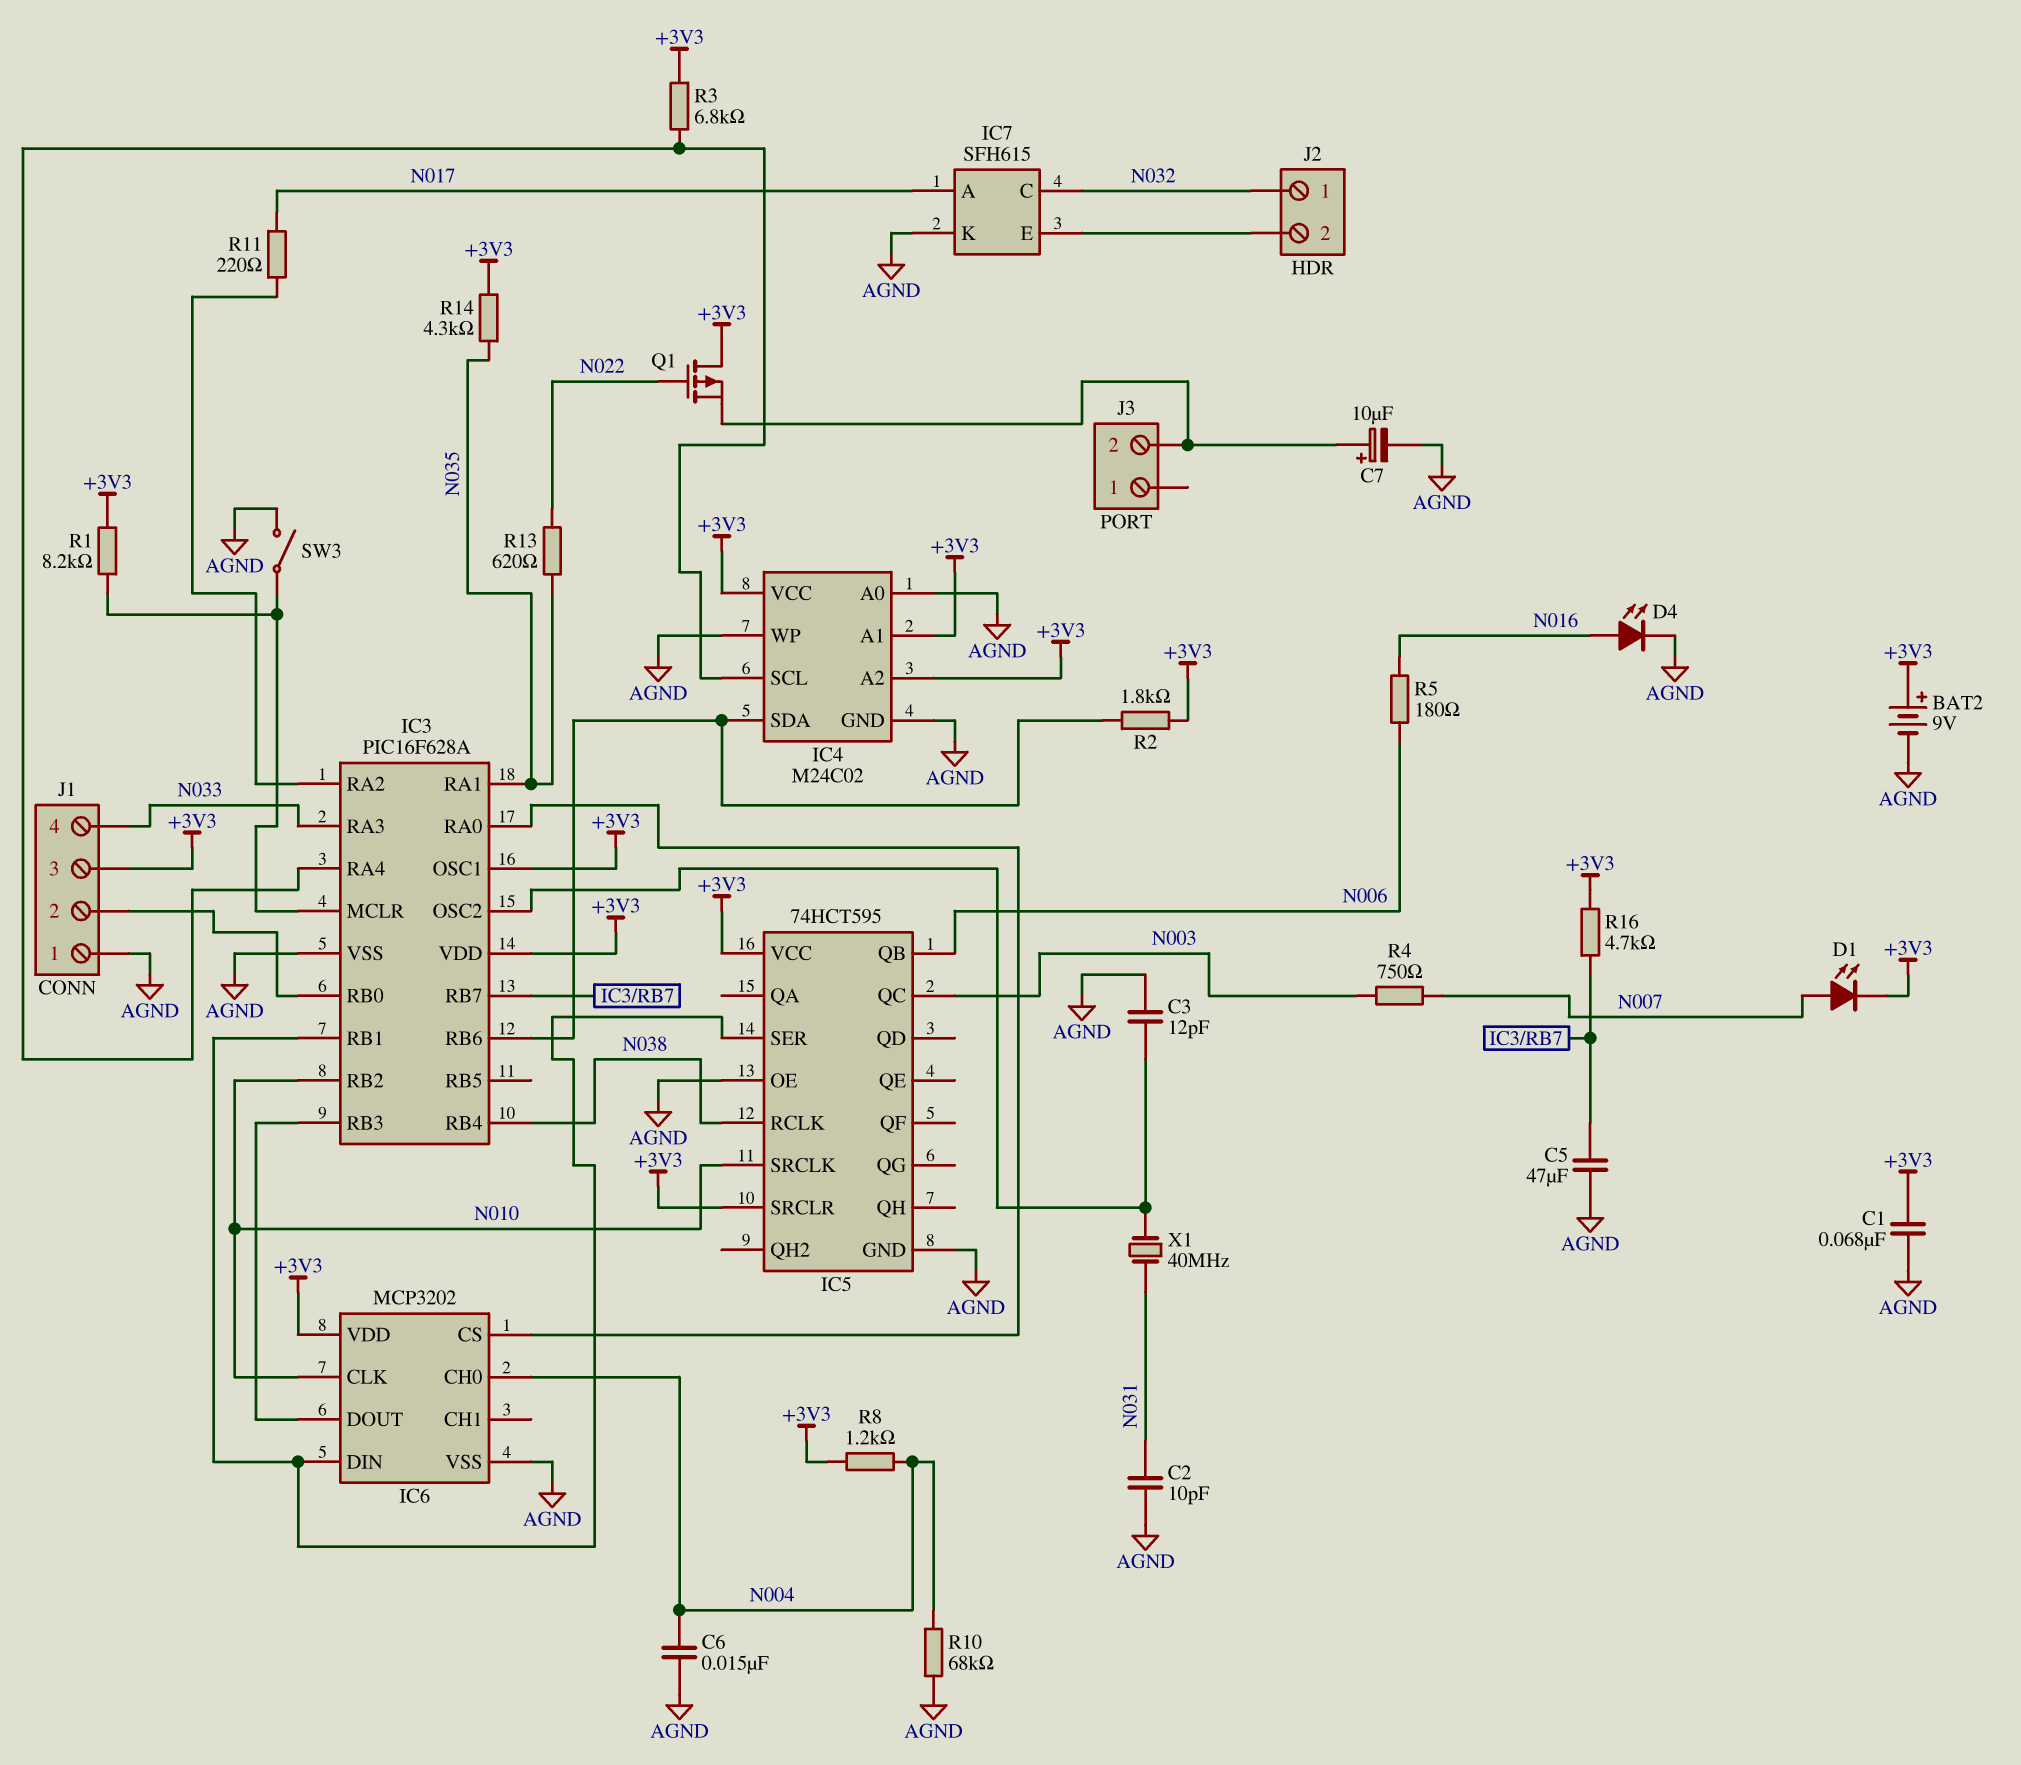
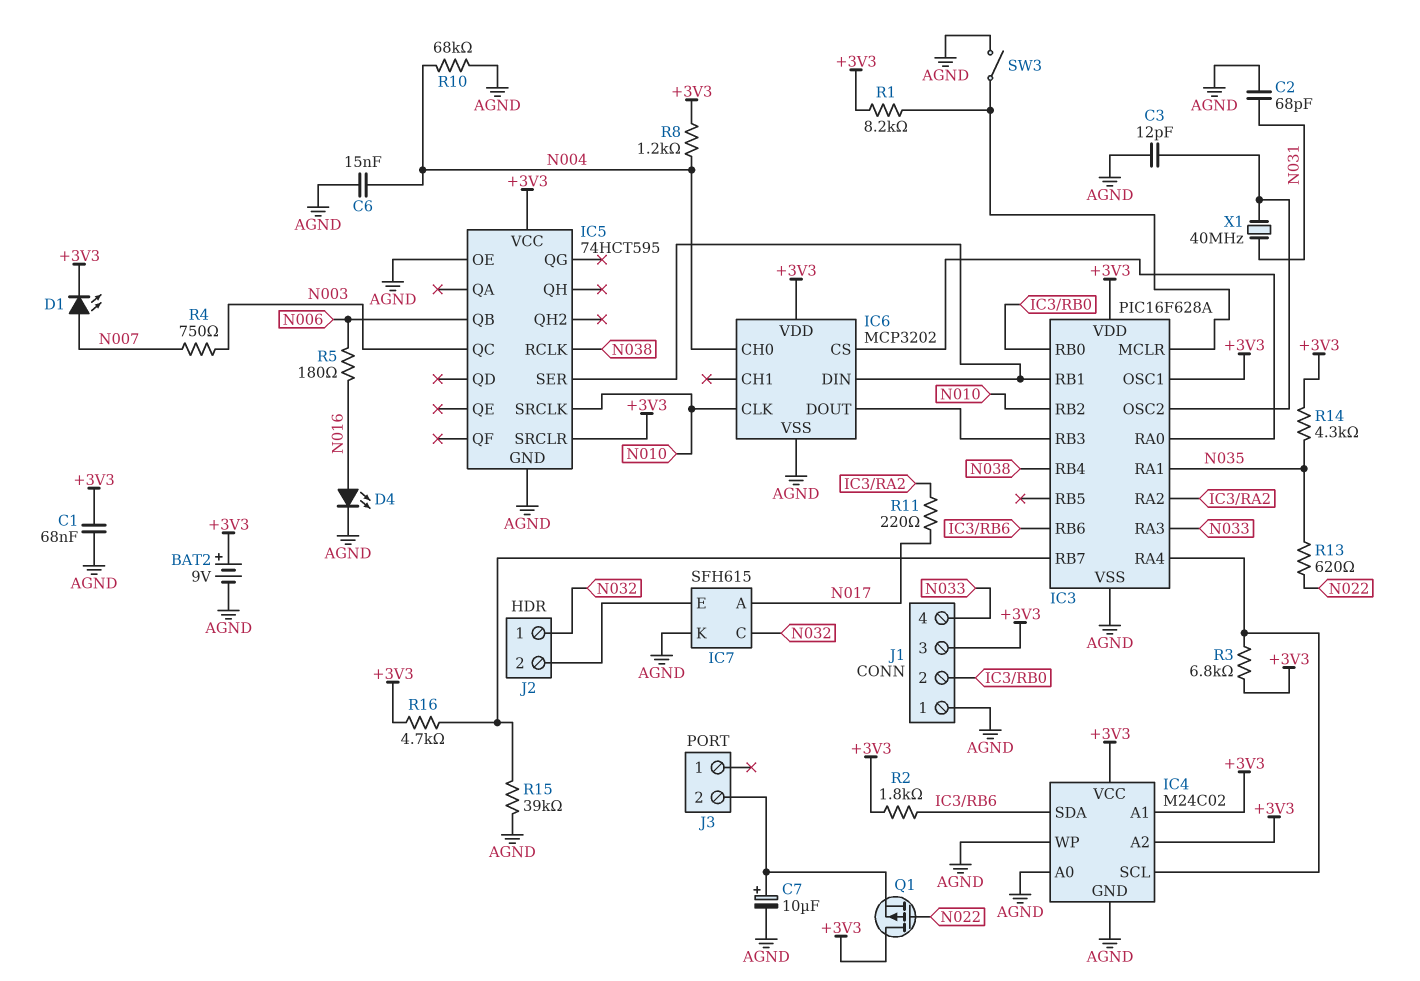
C2: 10pF (AGND, N031) -> 68pF (AGND, N031)
C5: 47uF (AGND, IC3/RB7) -> none
R15: none -> 39k (AGND, IC3/RB7)

